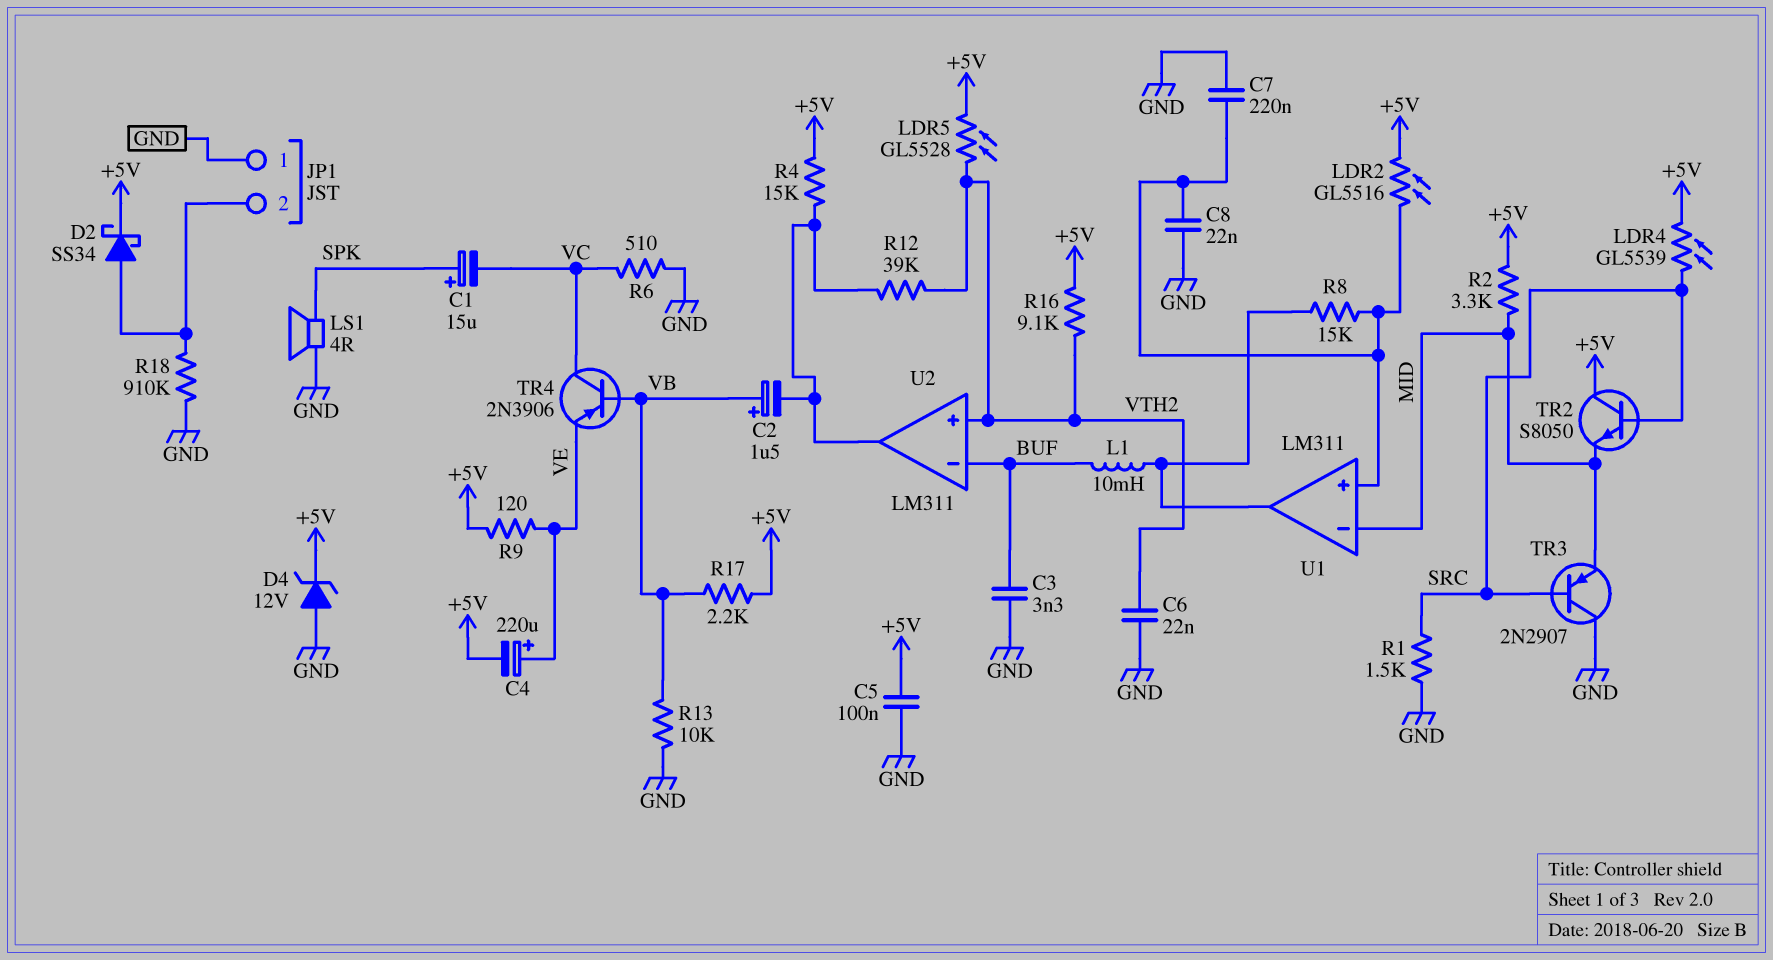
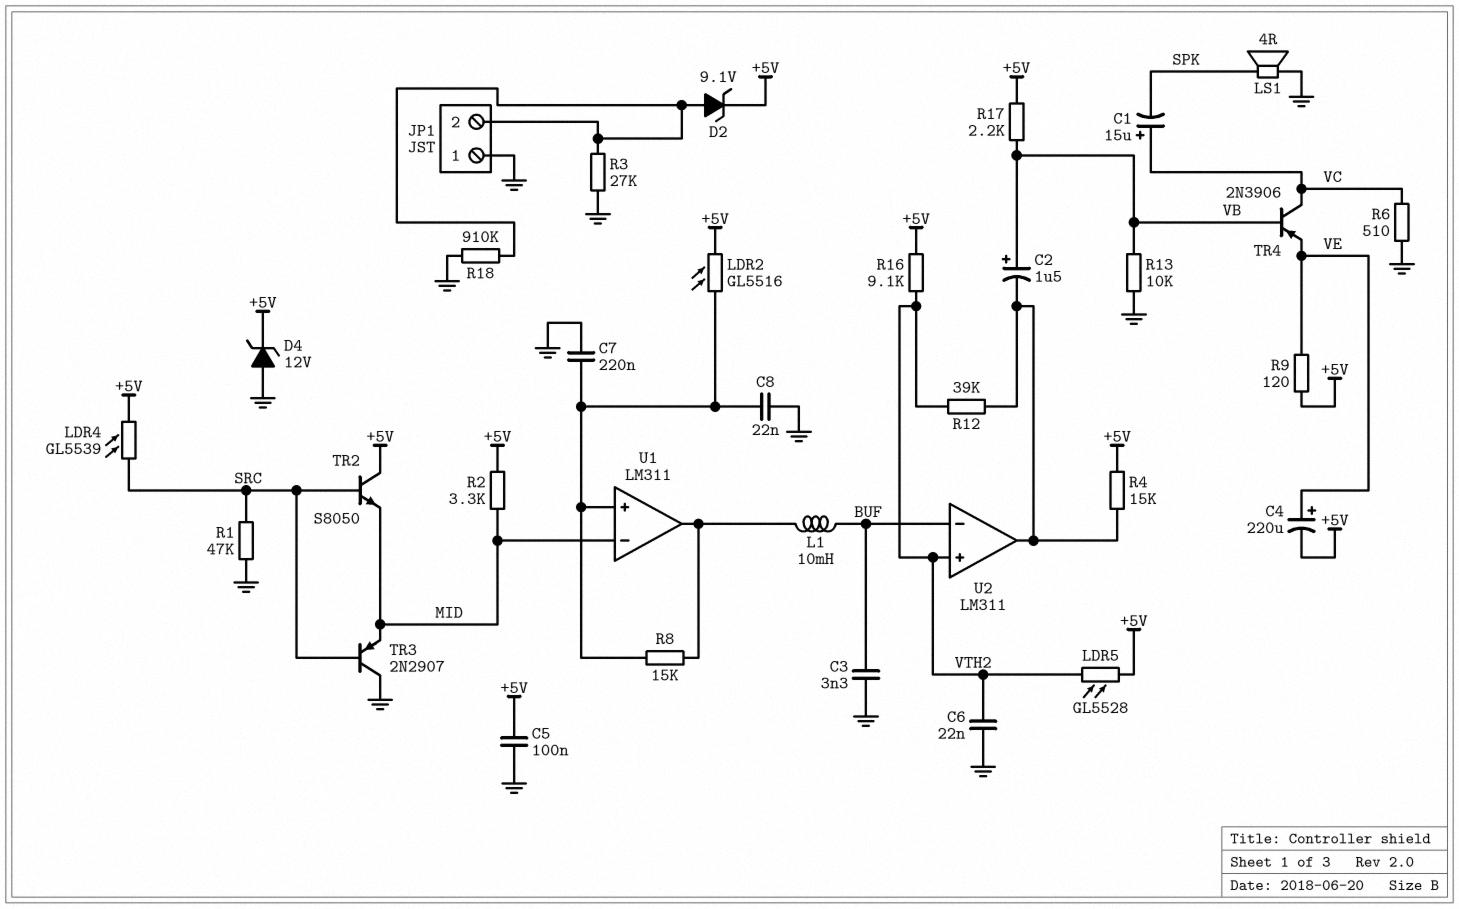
C1: 15uF (plus SPK, minus VC) -> 15uF (plus VC, minus SPK)
D2: schottky SS34 (A JP1/2, K +5V) -> zener 9.1V (A JP1/2, K +5V)
R1: 1.5k (GND, SRC) -> 47k (GND, SRC)
R3: none -> 27k (GND, JP1/2)

